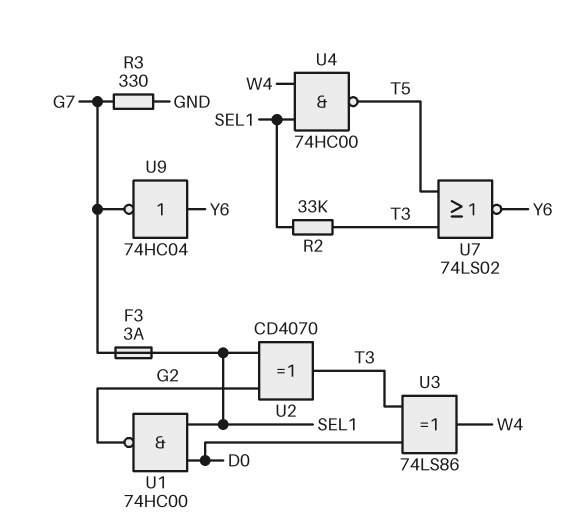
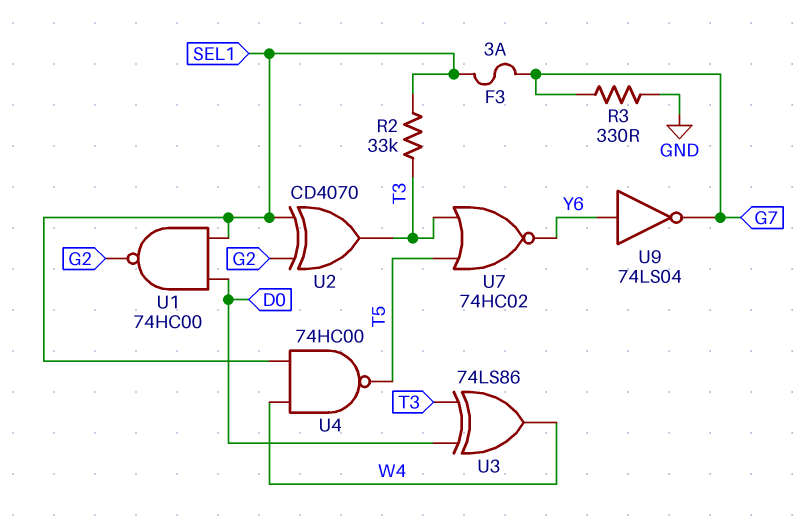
U7: NOR 74LS02 (in T3, in T5, out Y6) -> NOR 74HC02 (in T3, in T5, out Y6)
U9: NOT 74HC04 (in Y6, out G7) -> NOT 74LS04 (in Y6, out G7)

